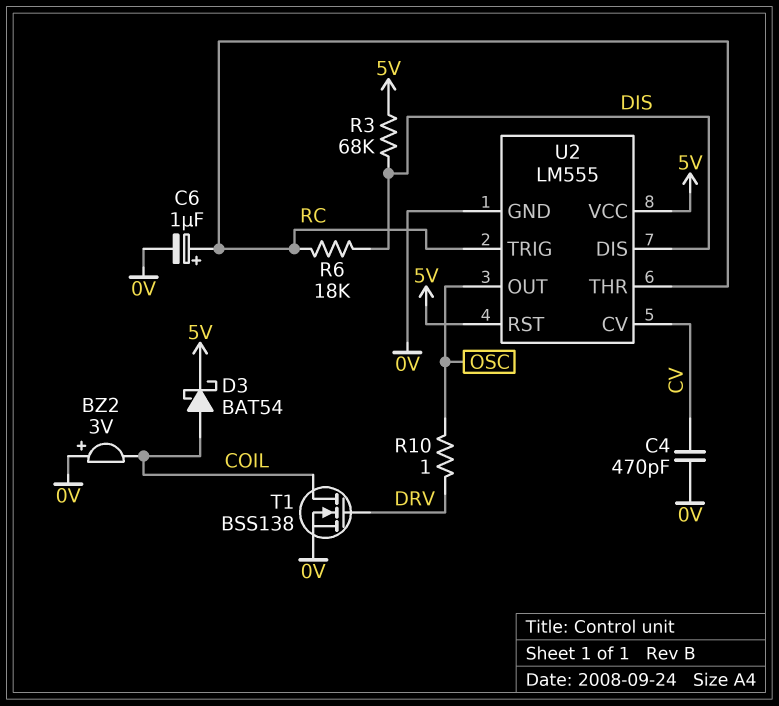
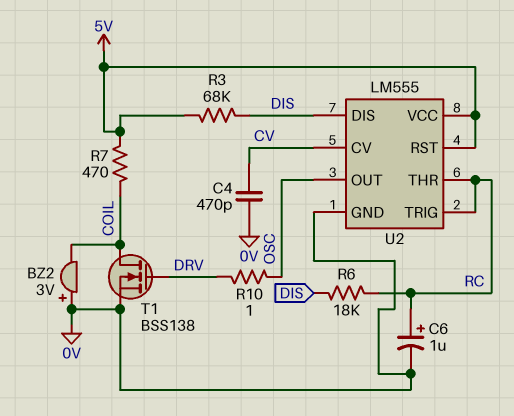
D3: schottky BAT54 (A COIL, K 5V) -> none
R7: none -> 470 (5V, COIL)

